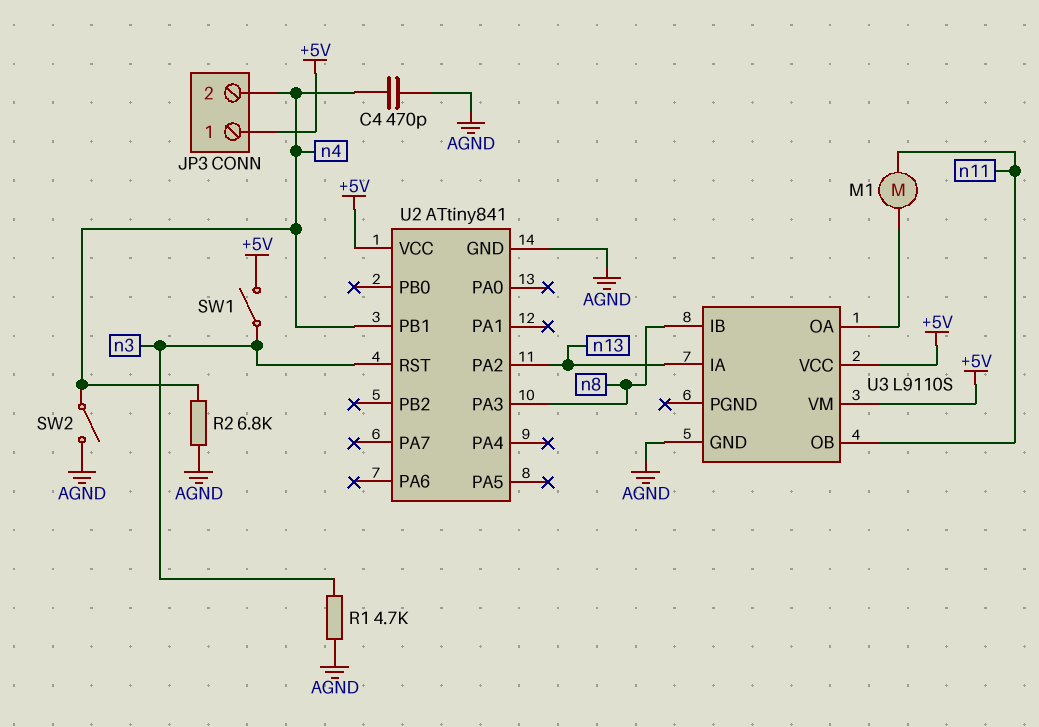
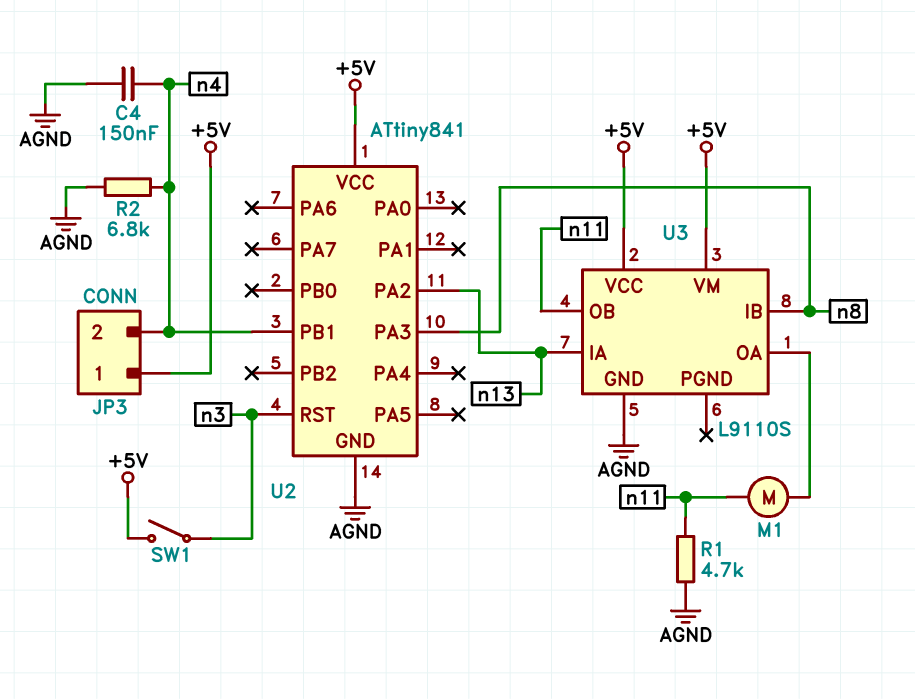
C4: 470pF (AGND, n4) -> 150nF (AGND, n4)
R1: 4.7k (AGND, n3) -> 4.7k (AGND, n11)
SW2: switch (AGND, n4) -> none

